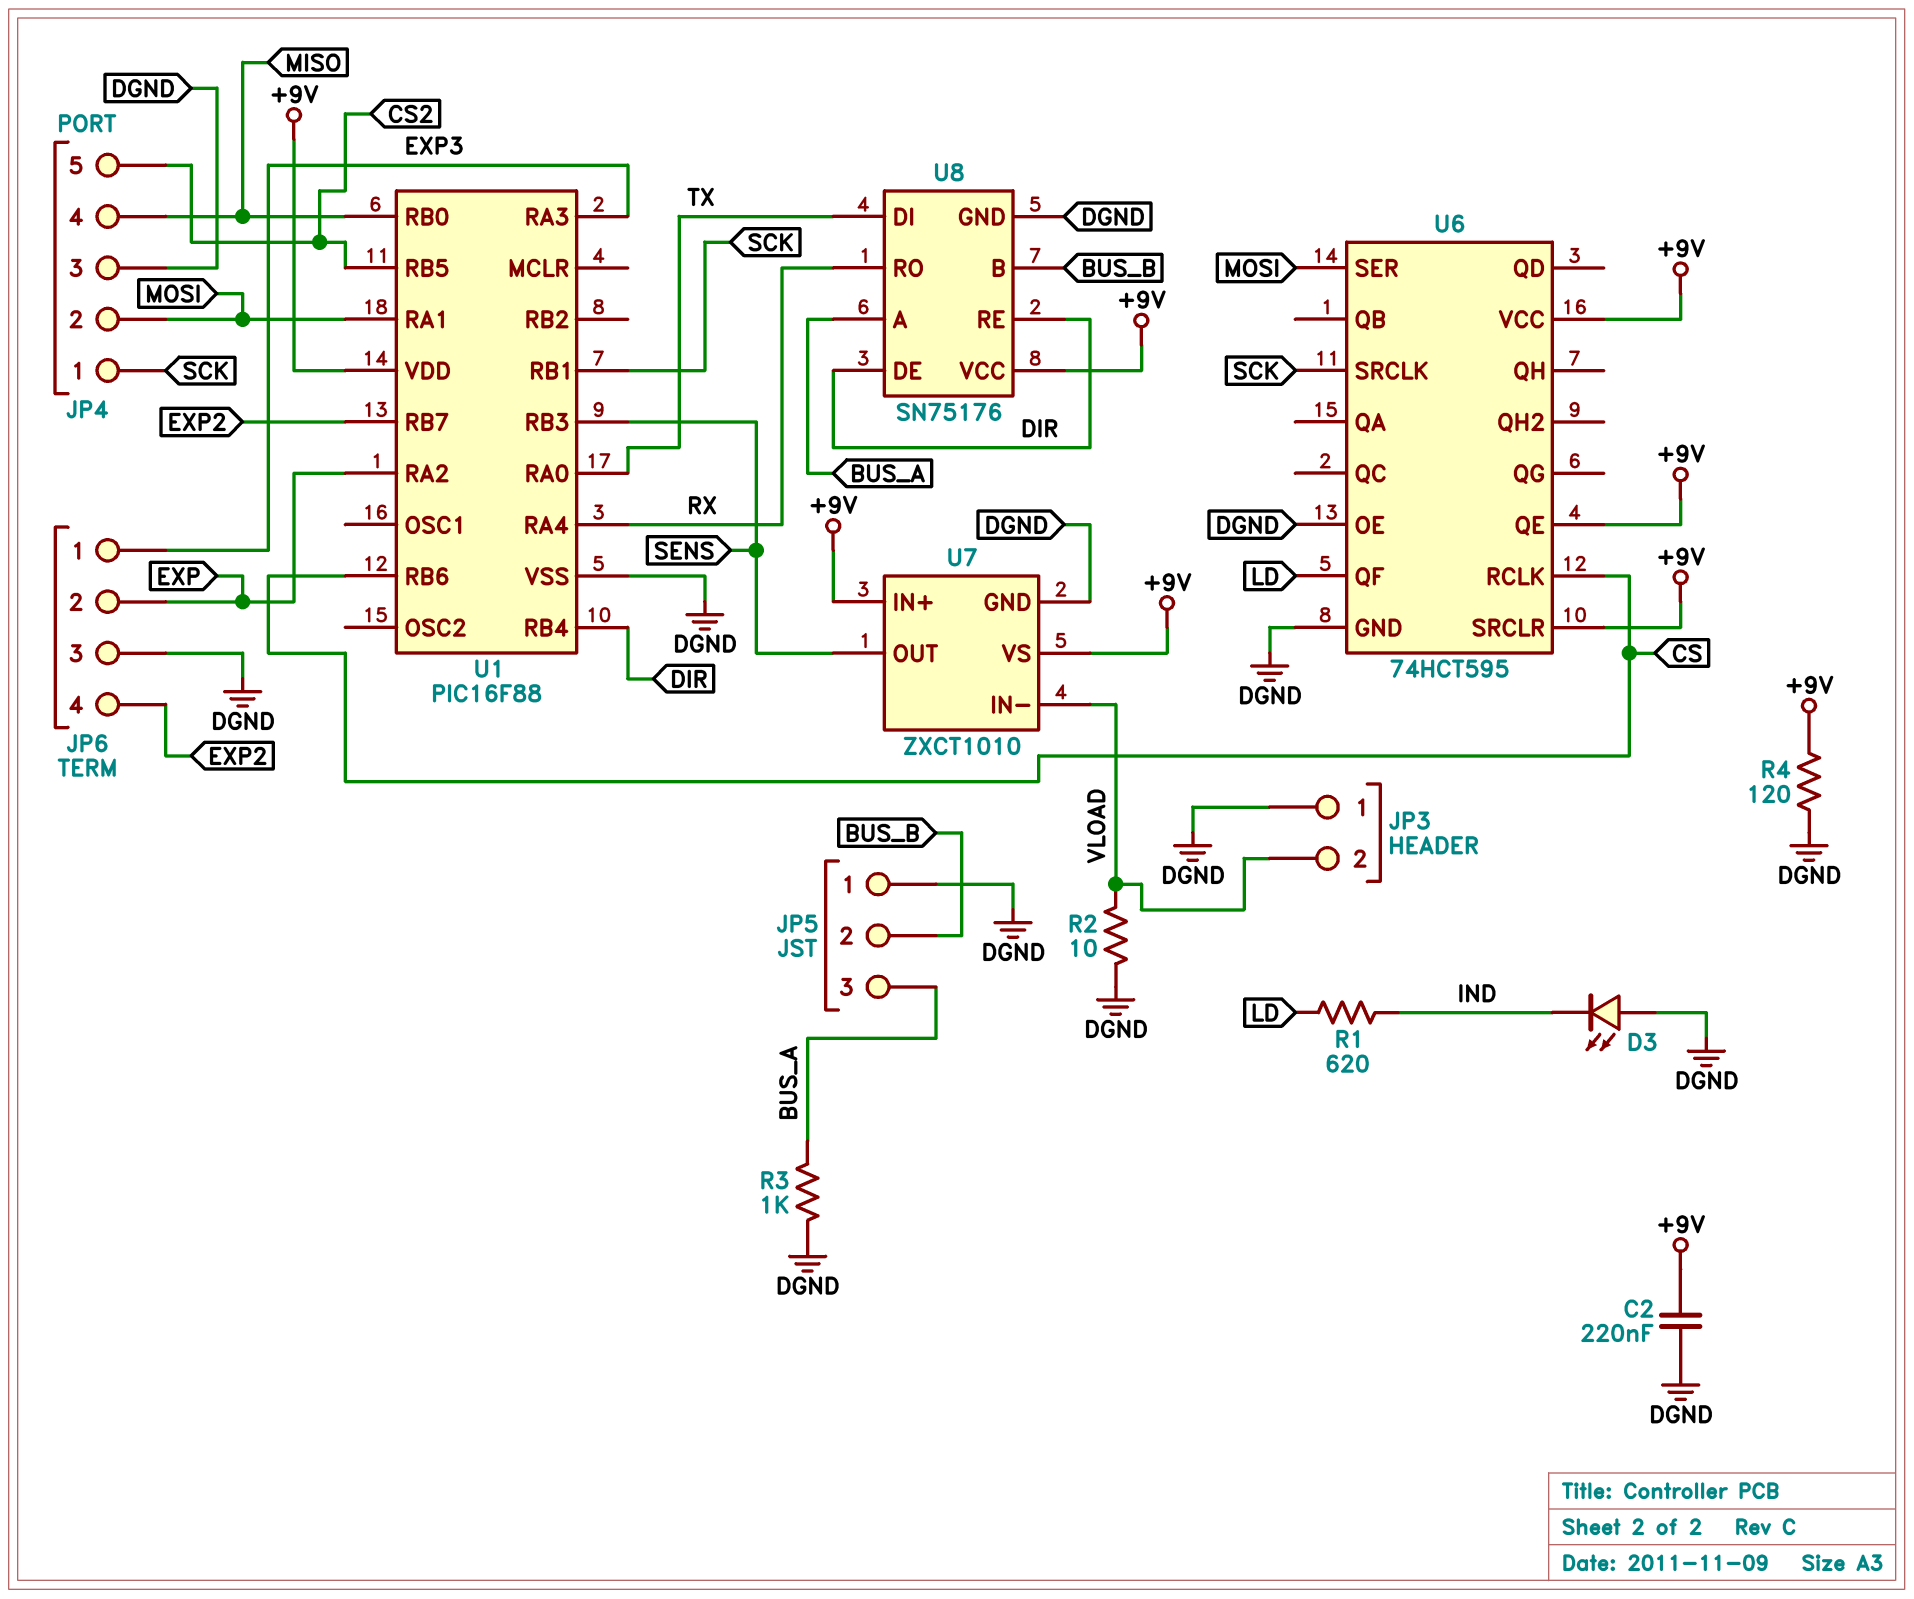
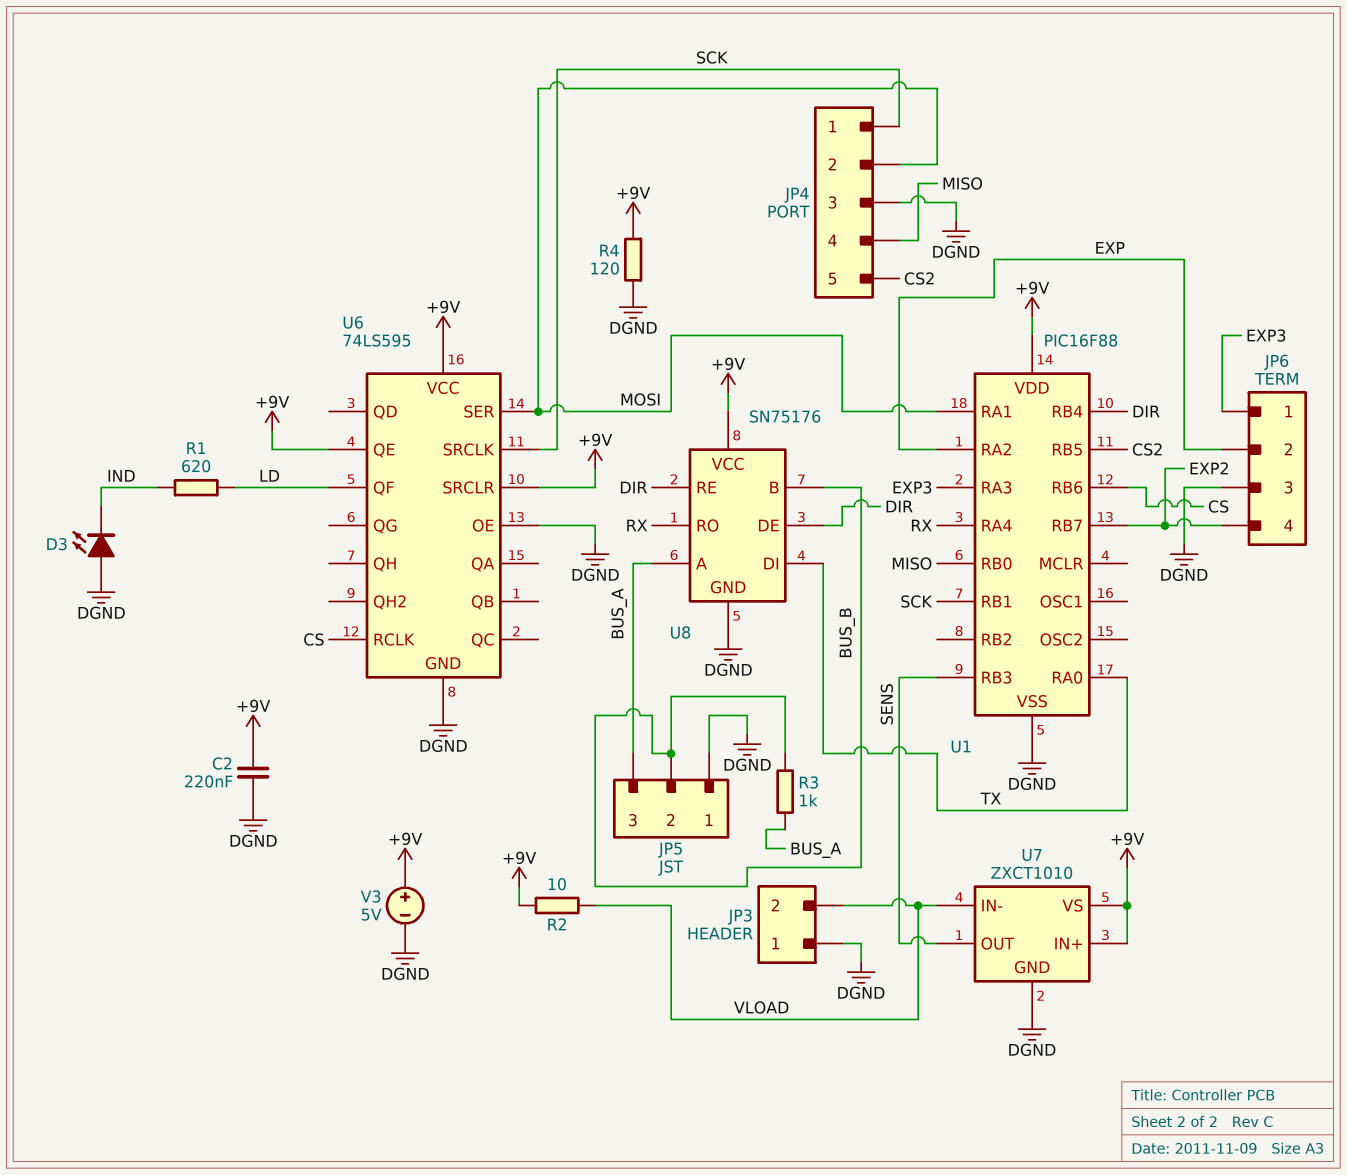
R2: 10 (DGND, VLOAD) -> 10 (+9V, VLOAD)
R3: 1k (BUS_A, DGND) -> 1k (BUS_A, BUS_B)
U6: 74HCT595 -> 74LS595
V3: none -> 5V (plus +9V, minus DGND)

